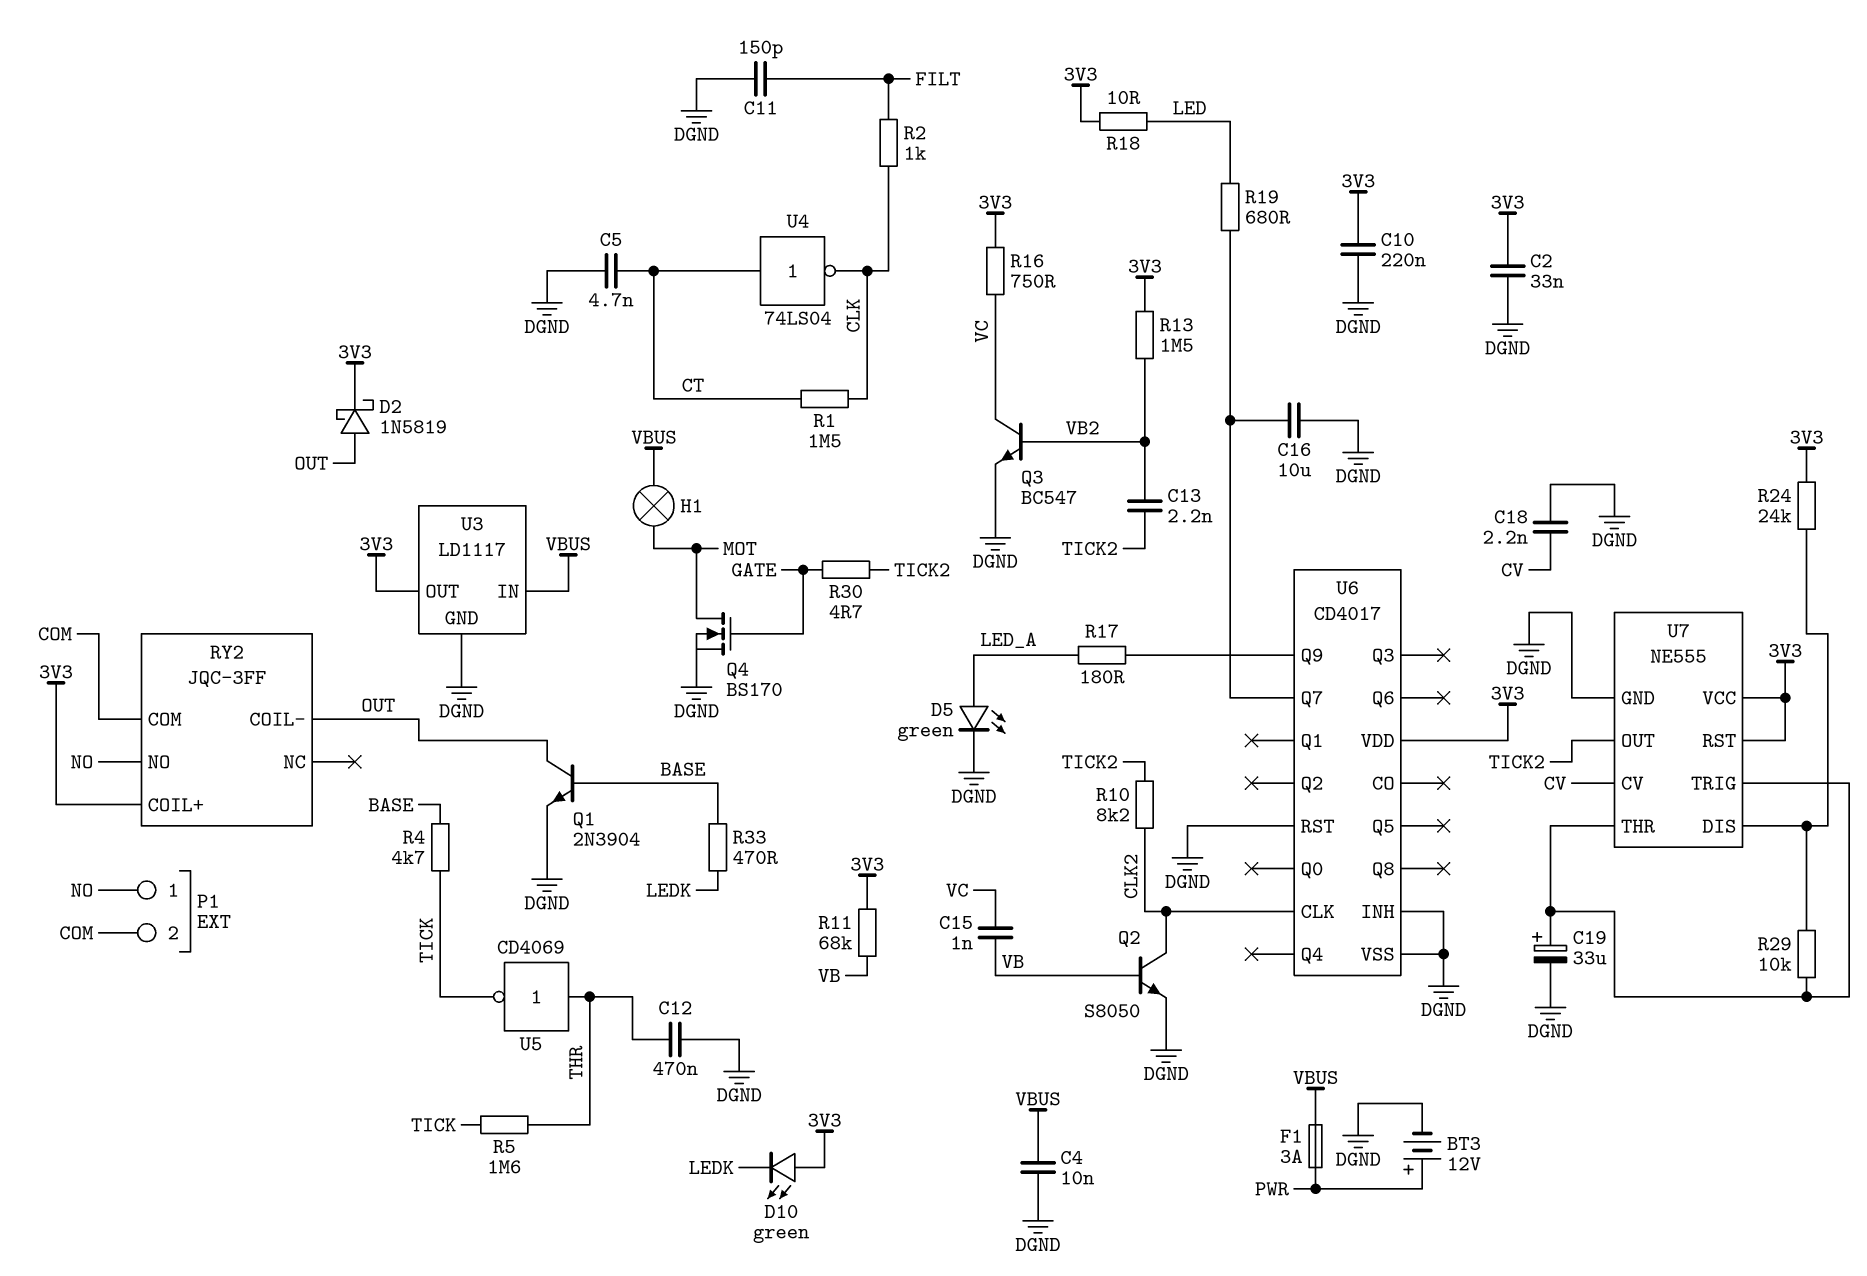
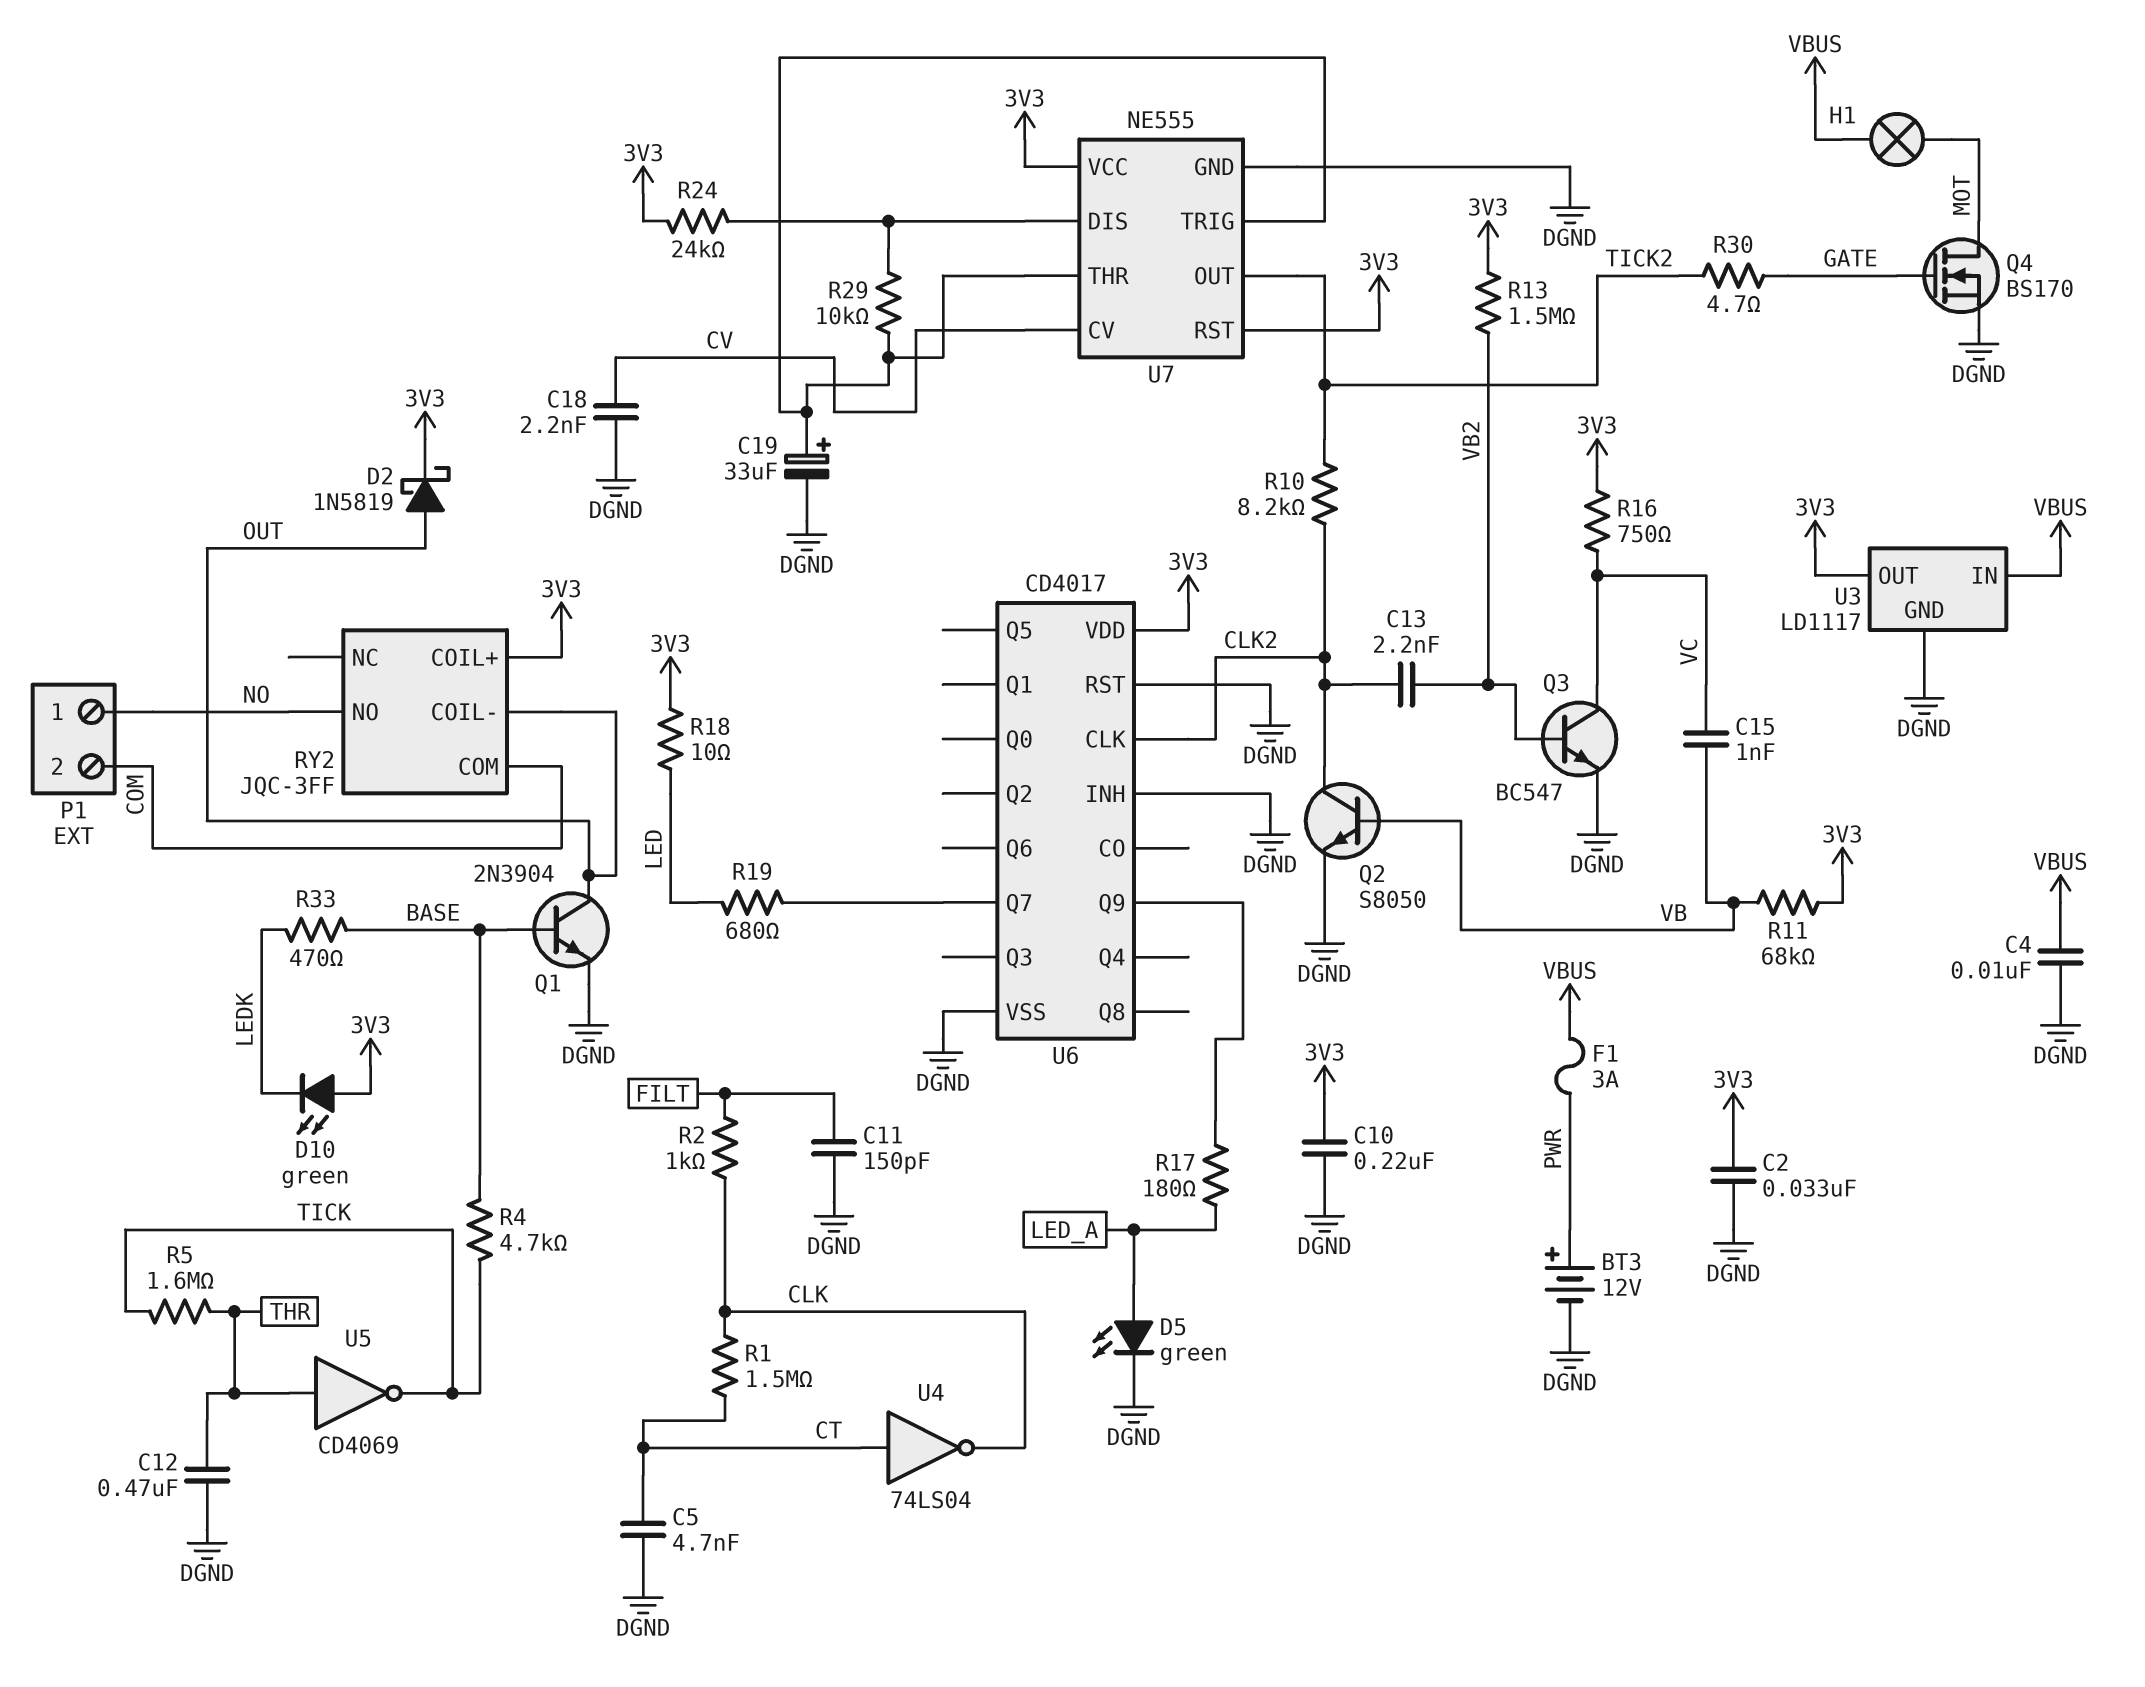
C13: 2.2nF (TICK2, VB2) -> 2.2nF (CLK2, VB2)
C16: 10uF (DGND, U6/Q7) -> none

